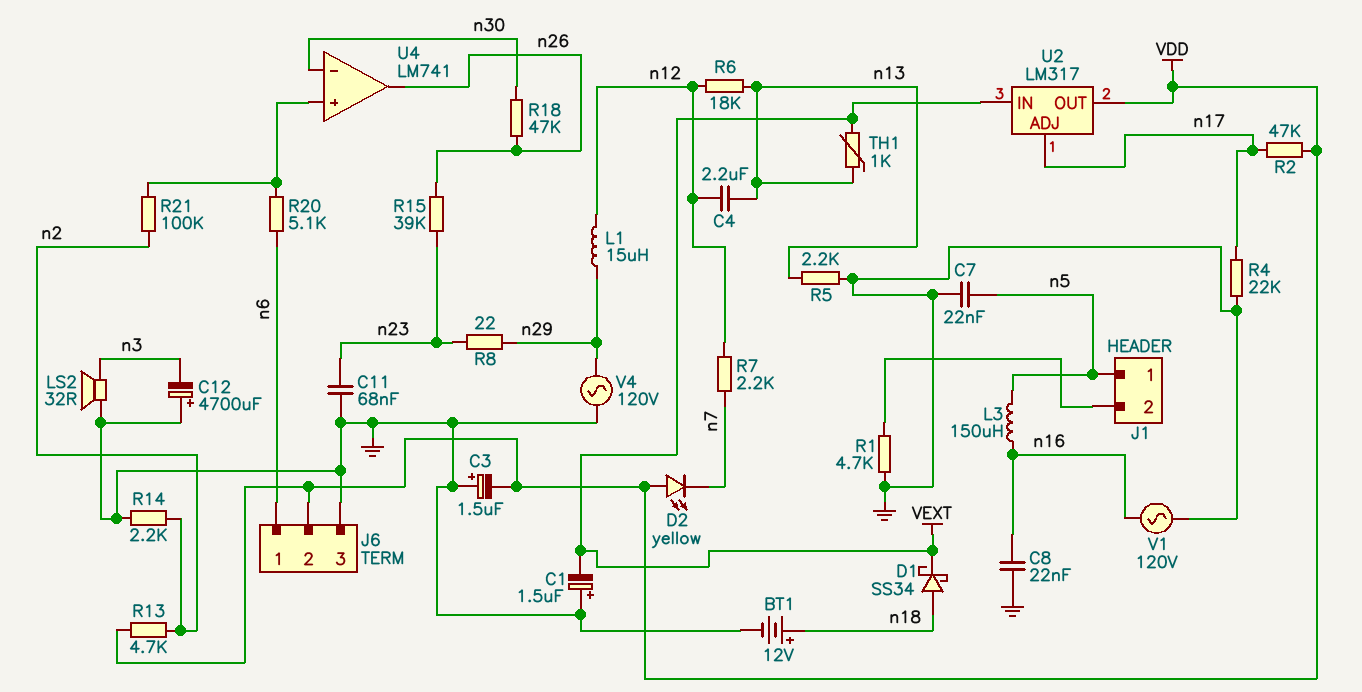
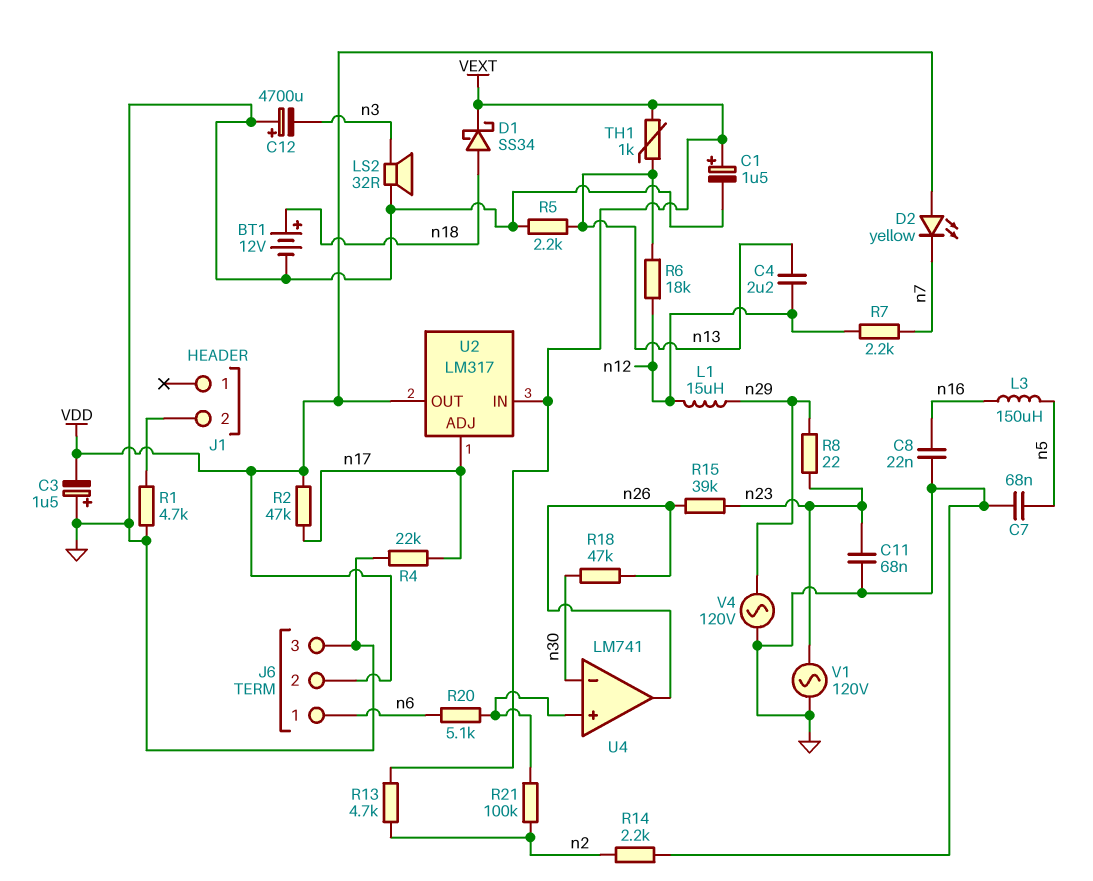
C1: 1.5uF (plus GND, minus VEXT) -> 1.5uF (plus VEXT, minus GND)
C7: 22nF (GND, n5) -> 68nF (GND, n5)
J1 pin 1: n5 -> none
R13: 4.7k (VDD, n2) -> 4.7k (VEXT, n2)
V1: AC 120V (GND, n16) -> AC 120V (GND, n23)

